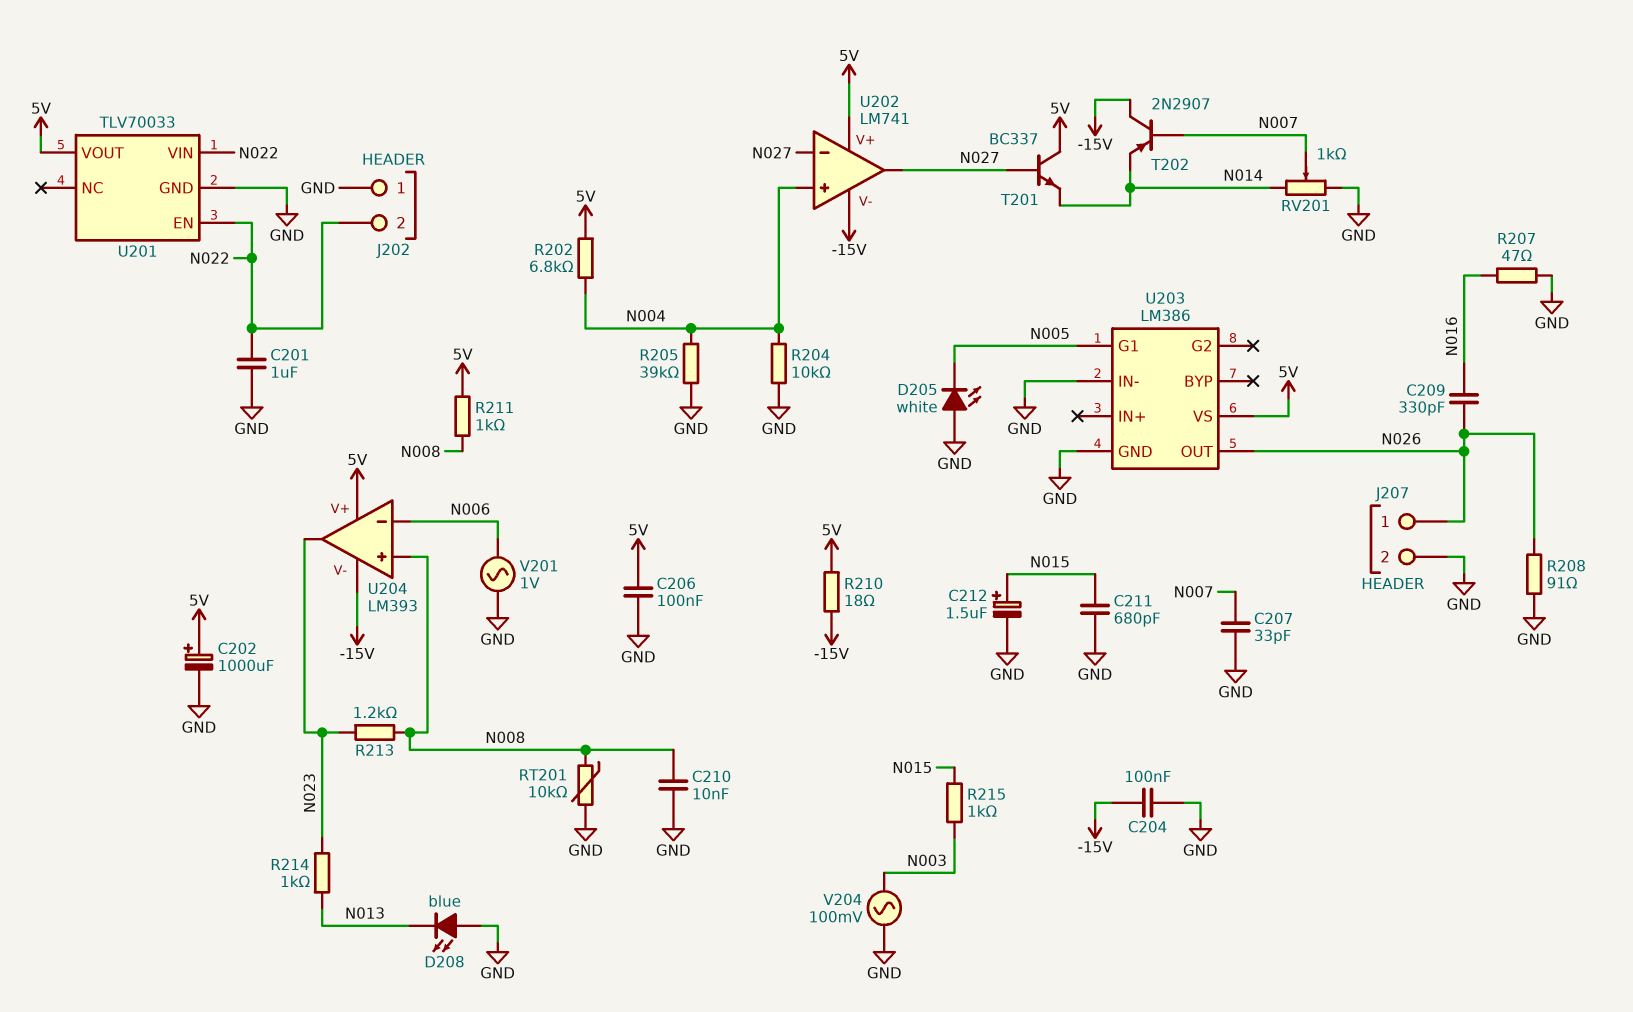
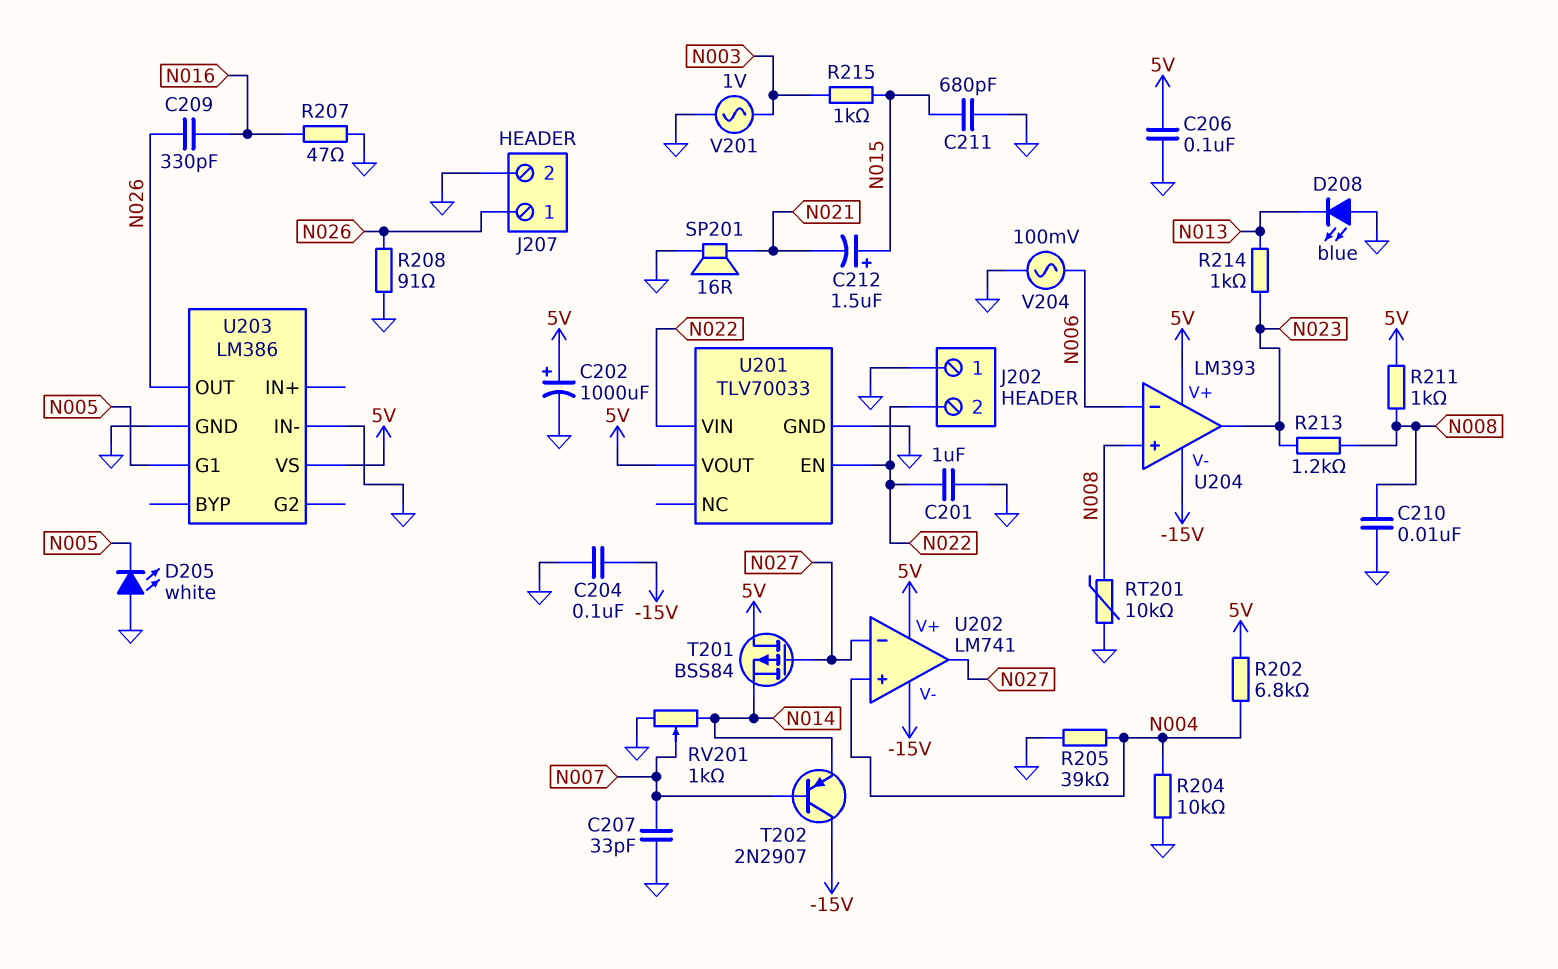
C212: 1.5uF (plus N015, minus GND) -> 1.5uF (plus N015, minus N021)
R210: 18 (-15V, 5V) -> none
SP201: none -> speaker 16R (GND, N021)
T201: NPN BC337 (B N027, C 5V, E N014) -> PMOS BSS84 (G N027, D 5V, S N014)
V201: AC 1V (GND, N006) -> AC 1V (GND, N003)
V204: AC 100mV (GND, N003) -> AC 100mV (GND, N006)

